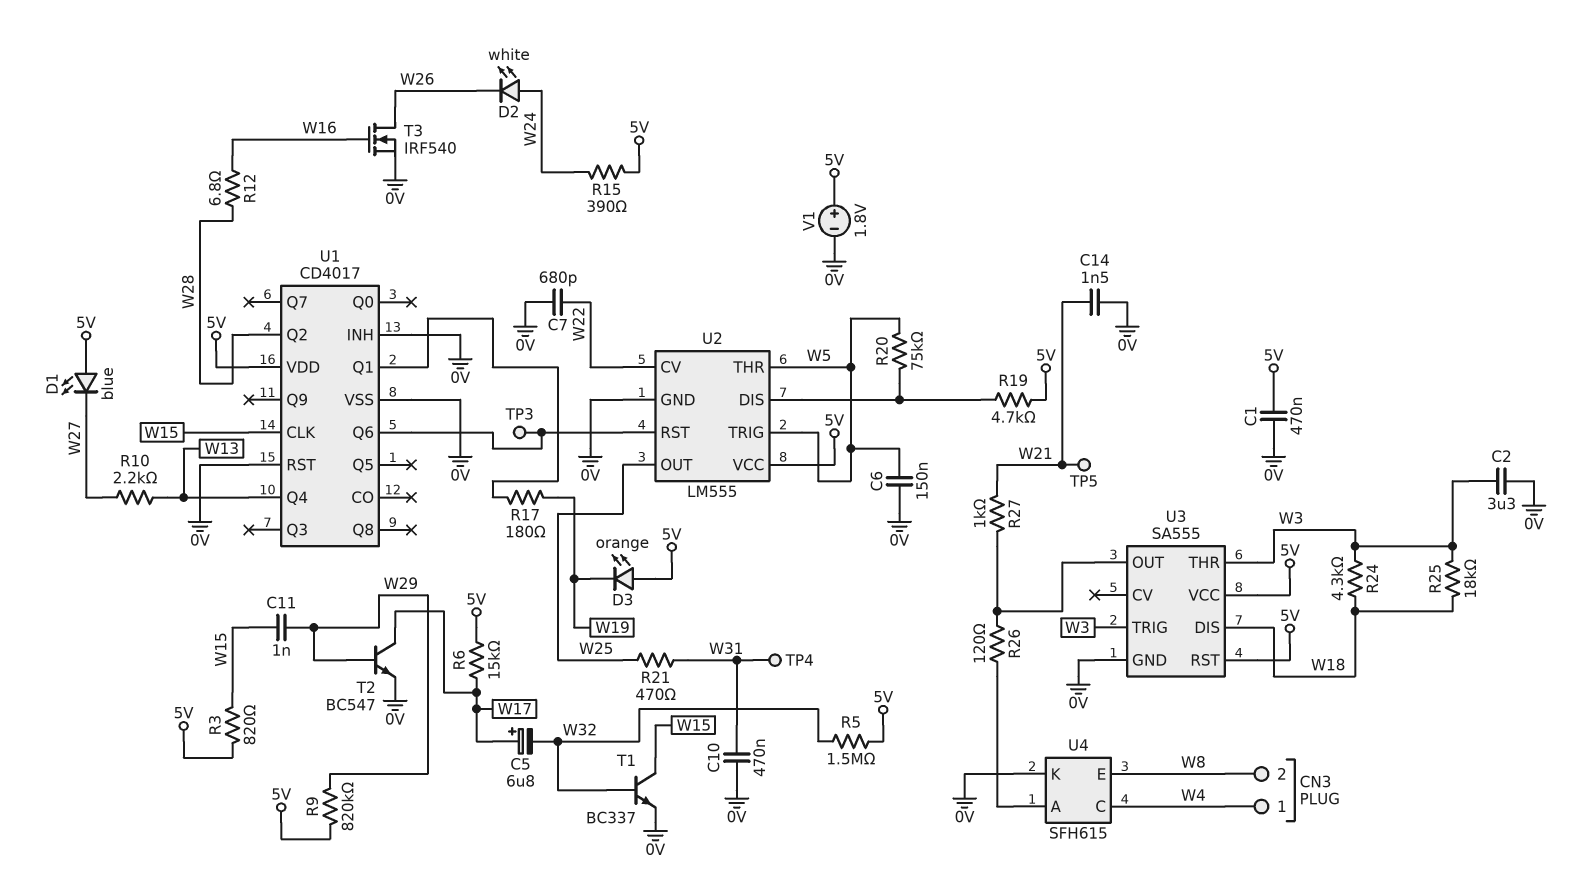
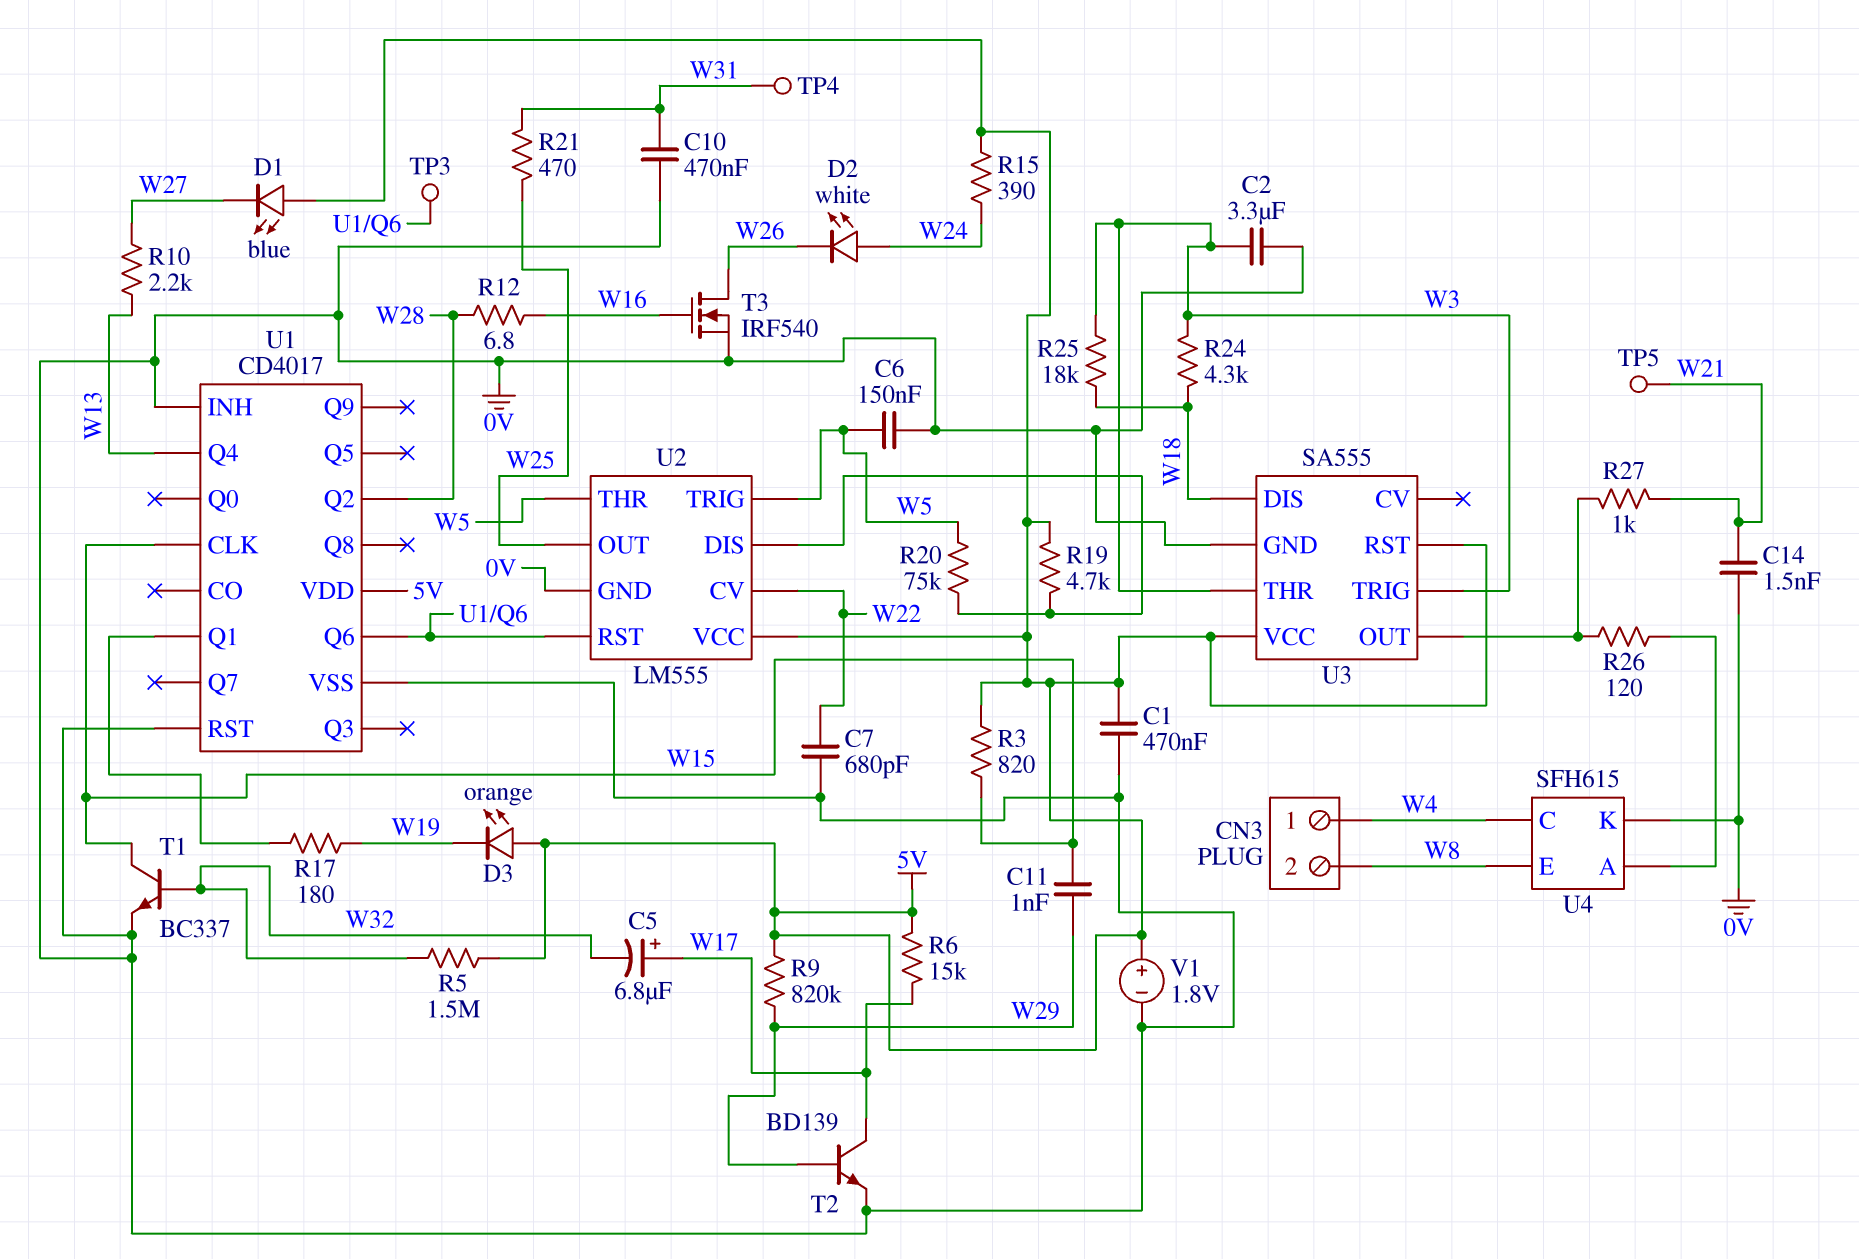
T2: NPN BC547 (B W29, C W17, E 0V) -> NPN BD139 (B W29, C W17, E 0V)

